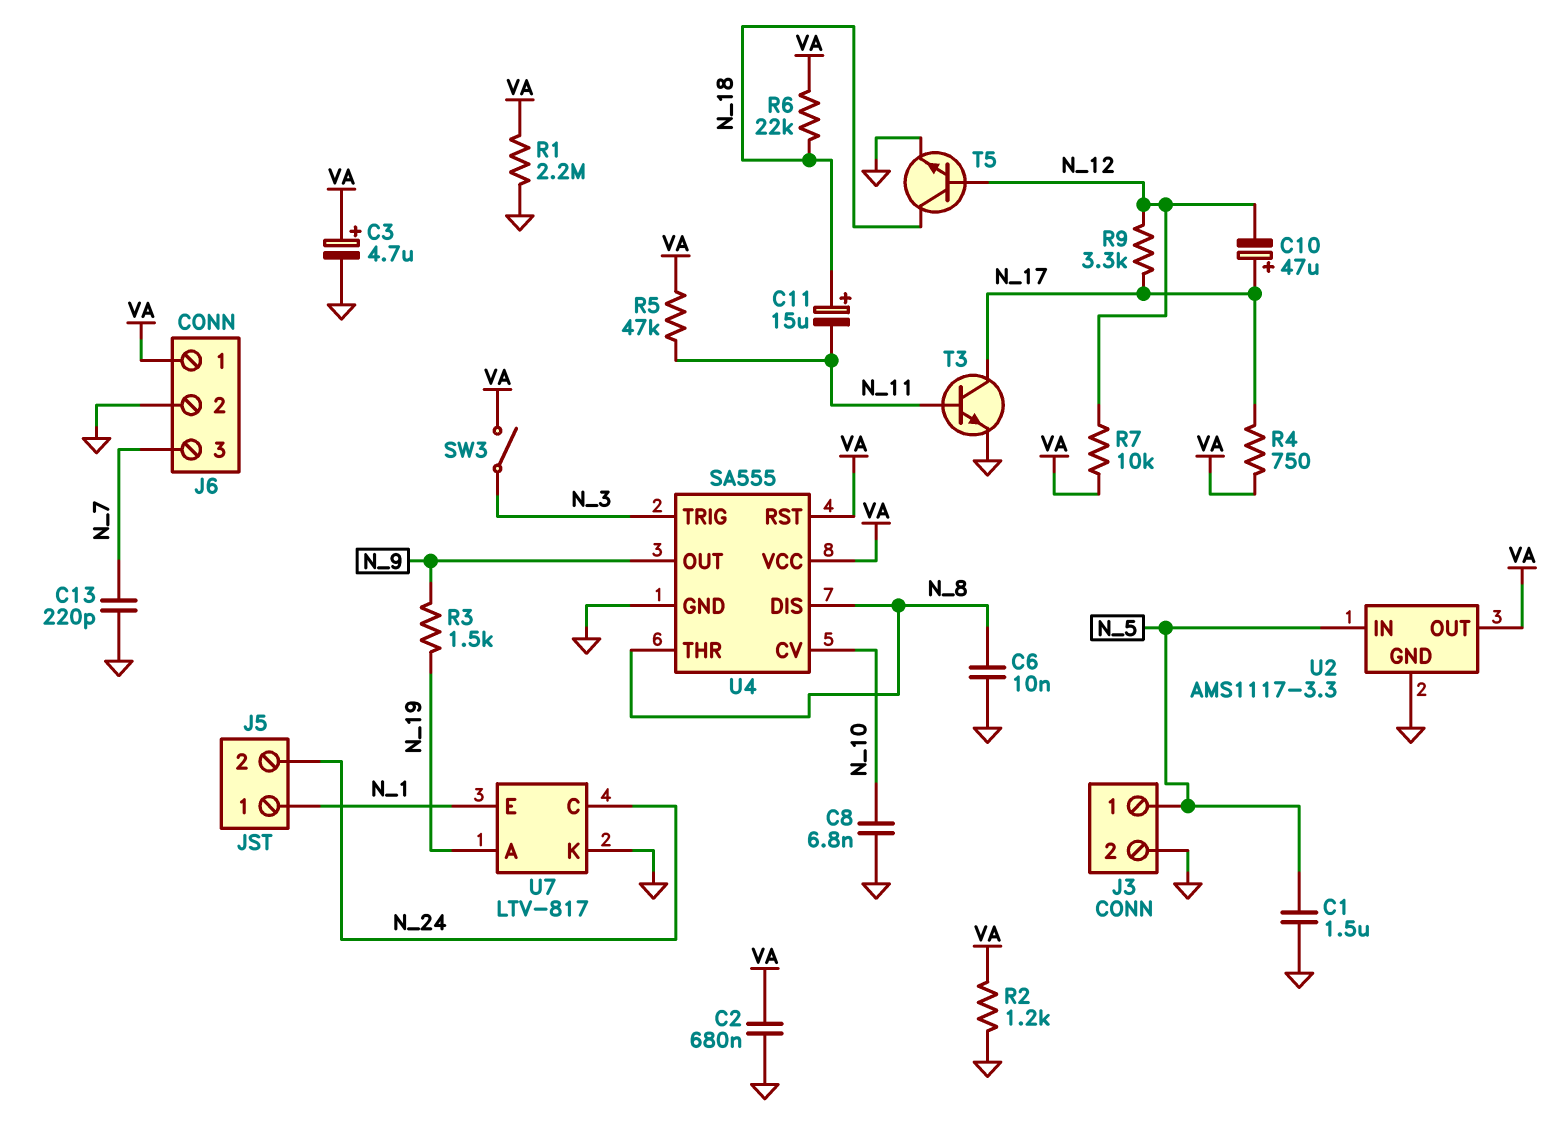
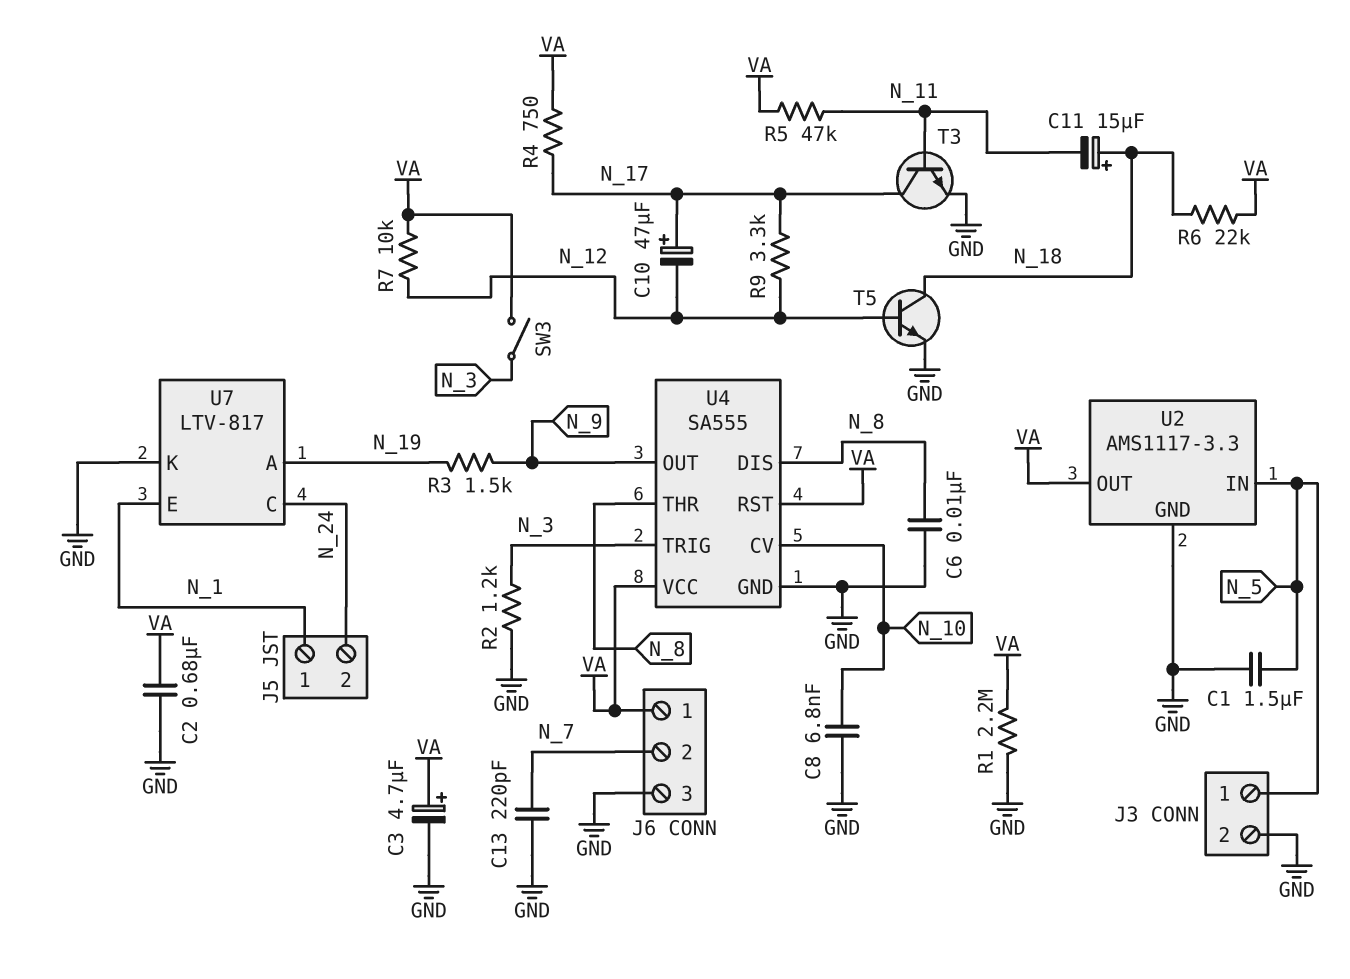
J6 pin 2: GND -> N_7
J6 pin 3: N_7 -> GND
R2: 1.2k (GND, VA) -> 1.2k (GND, N_3)

